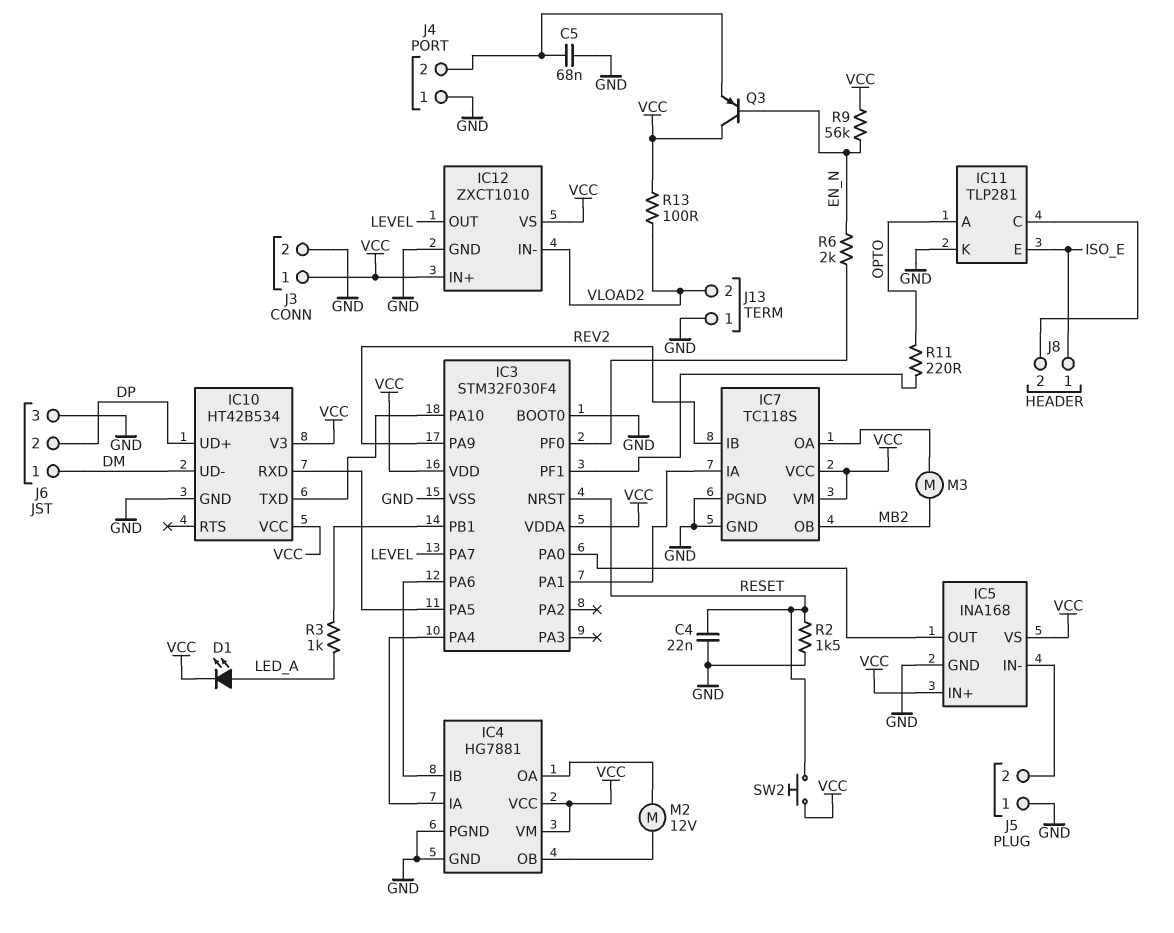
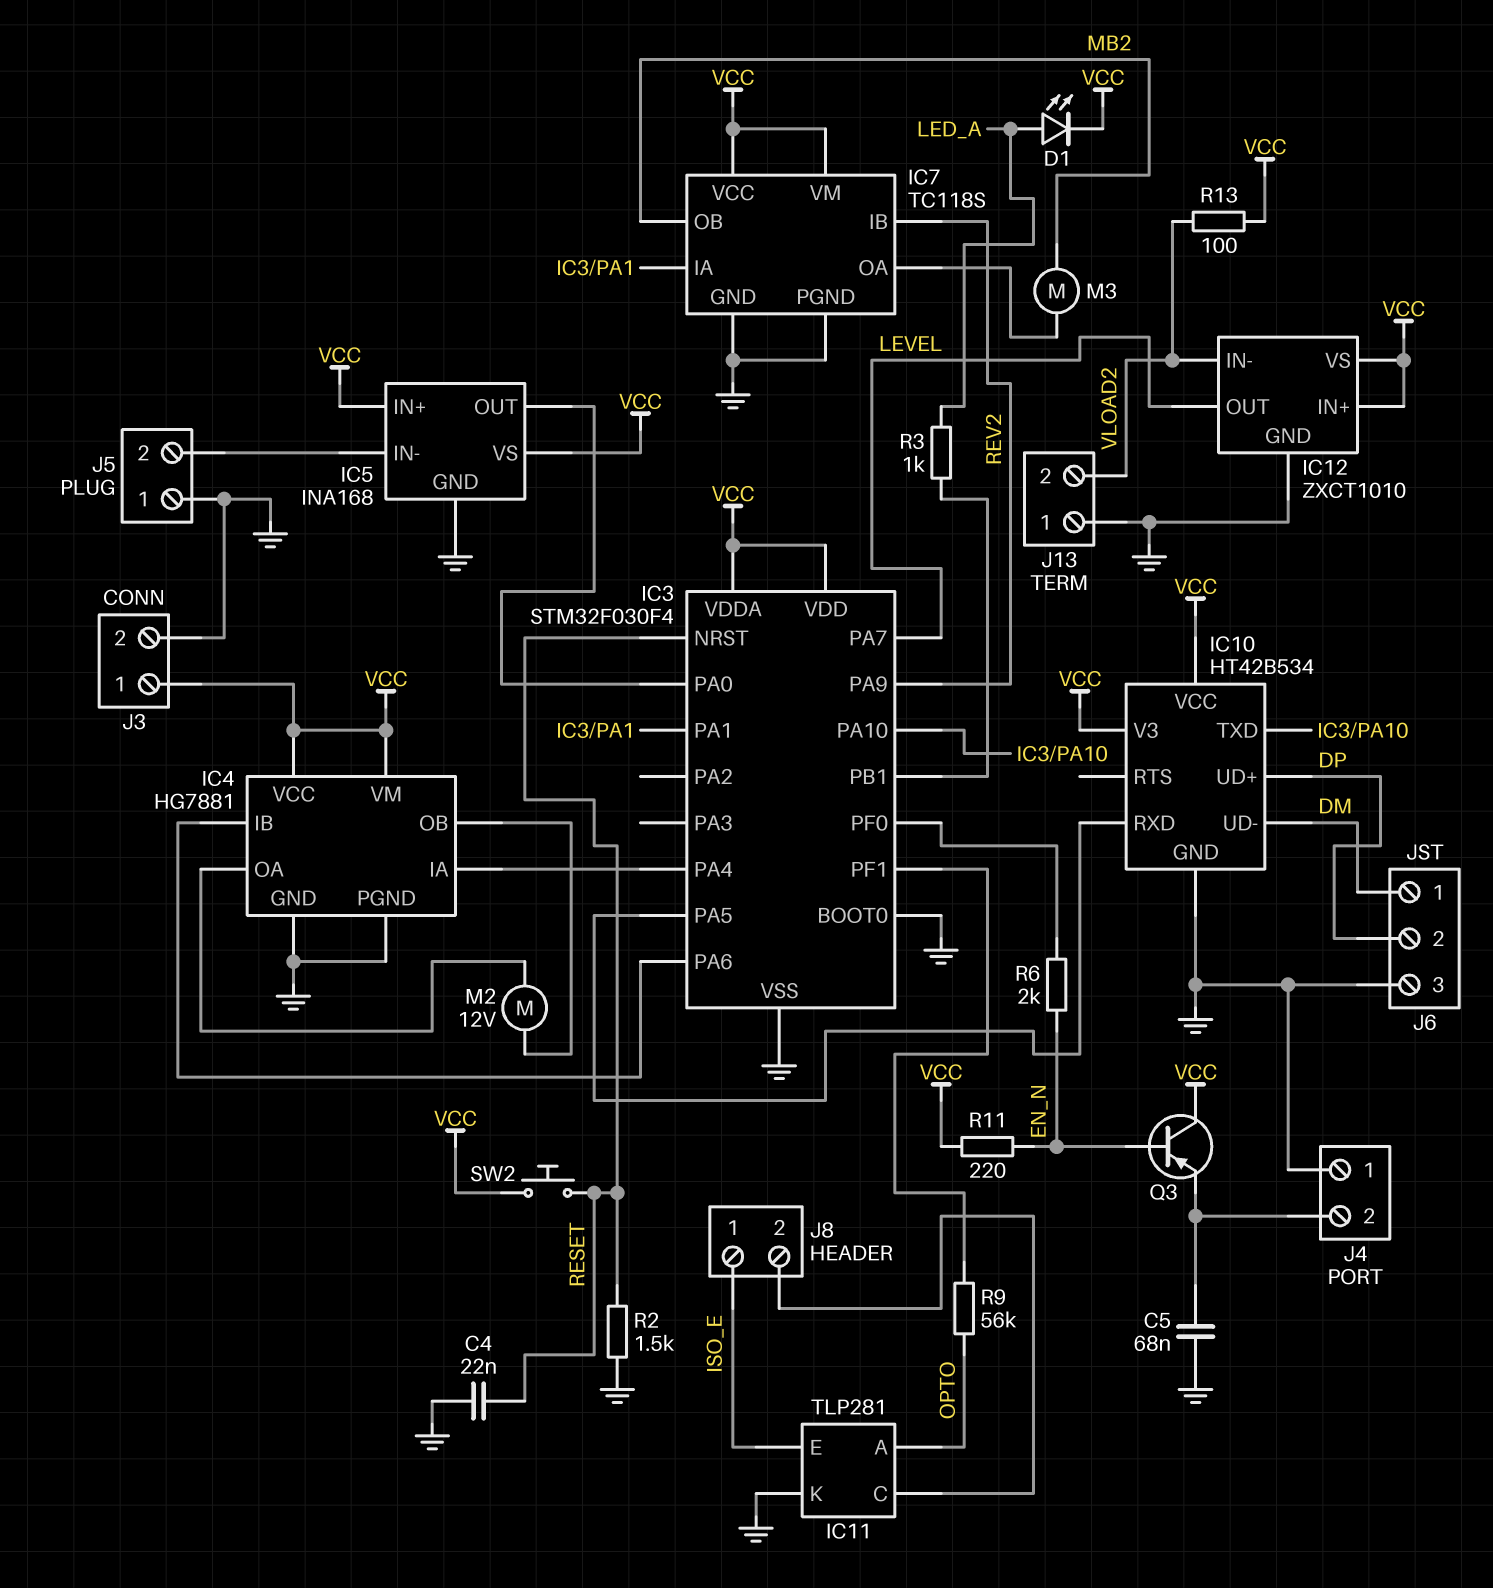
R9: 56k (EN_N, VCC) -> 56k (IC3/PF1, OPTO)
R11: 220 (IC3/PF1, OPTO) -> 220 (EN_N, VCC)

